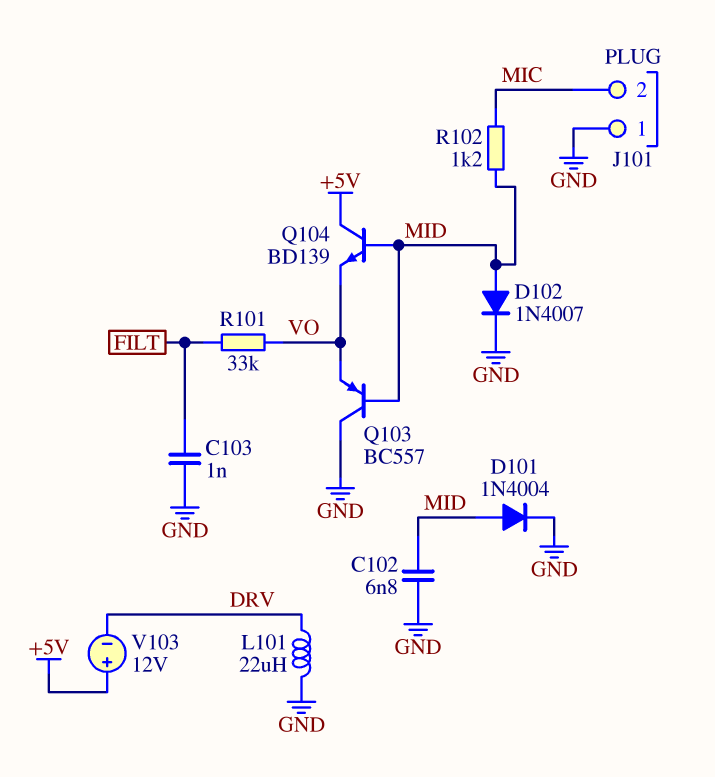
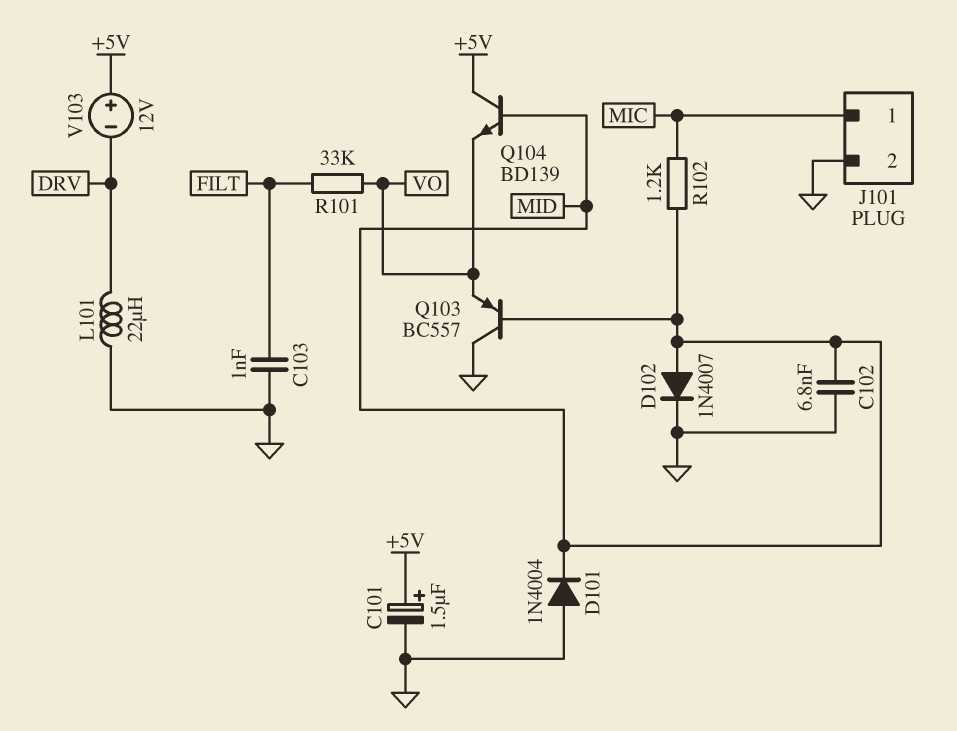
C101: none -> 1.5uF (plus +5V, minus GND)
D101: diode 1N4004 (A MID, K GND) -> diode 1N4004 (A GND, K MID)
J101 pin 1: GND -> MIC
J101 pin 2: MIC -> GND

